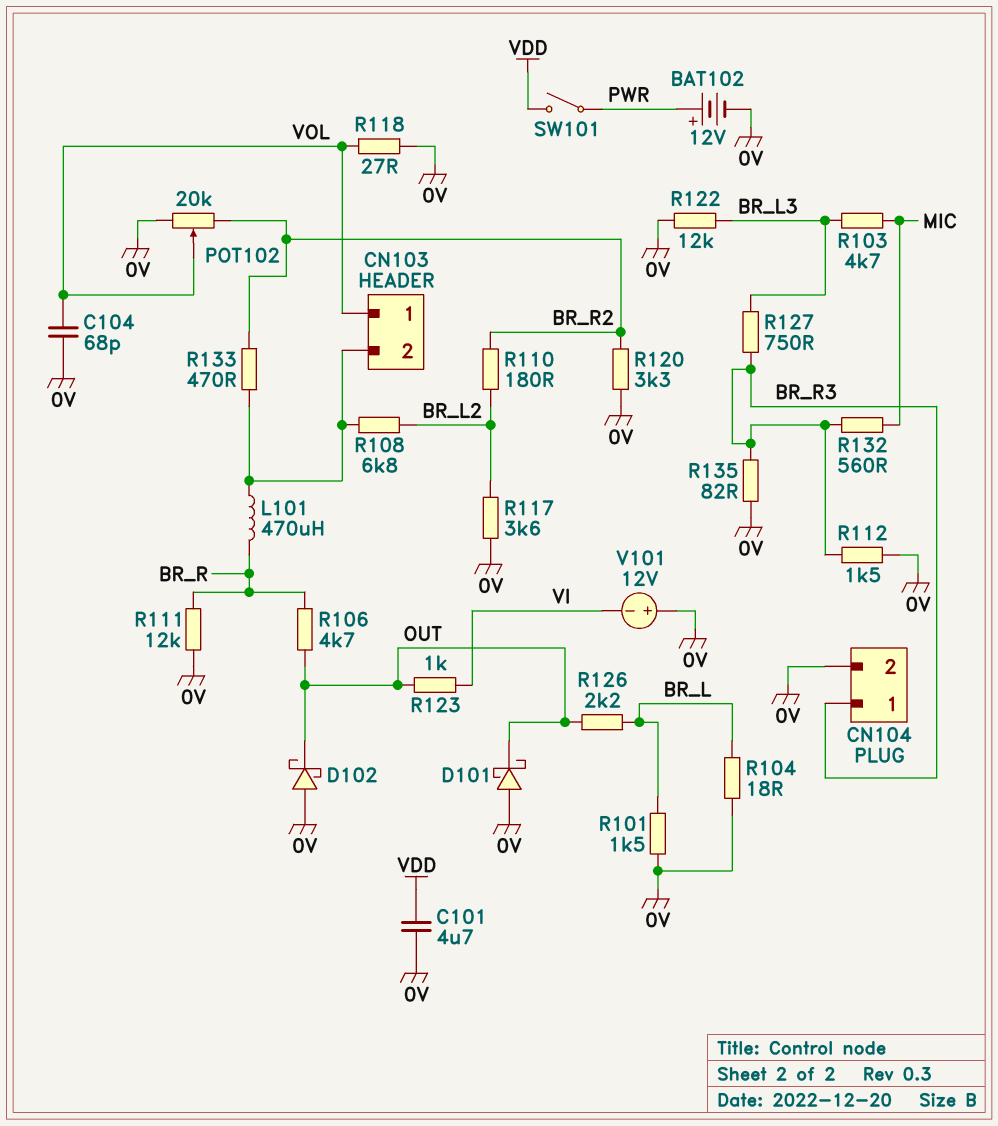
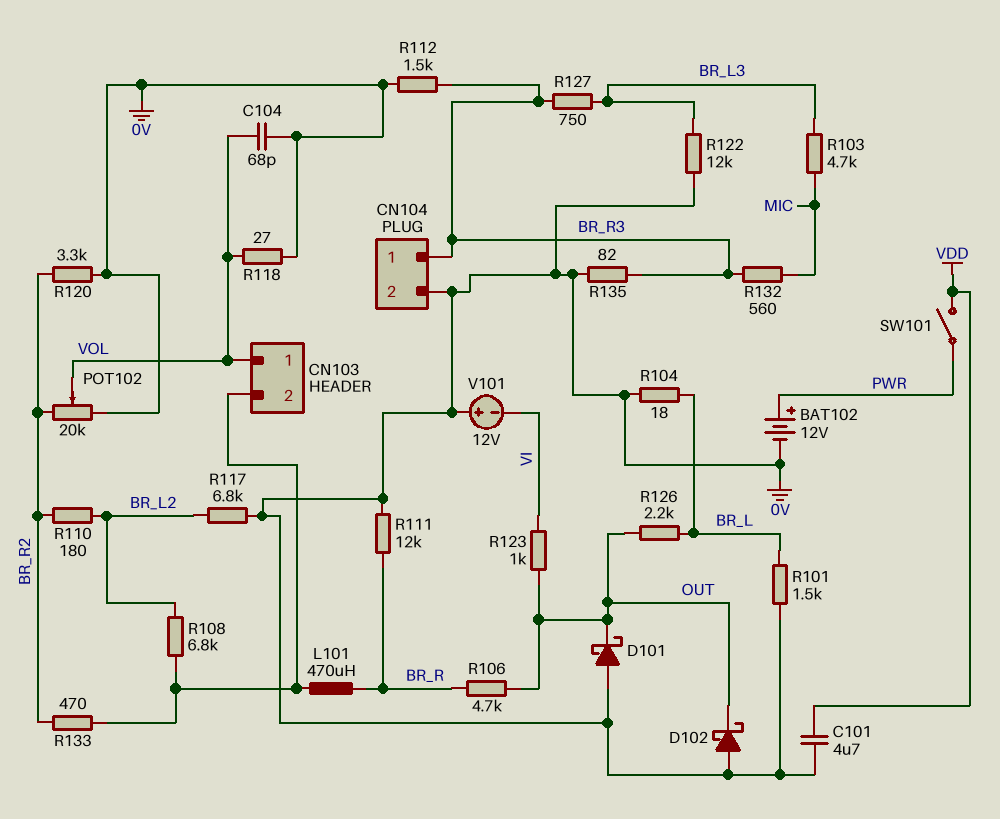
R117: 3.6k (0V, BR_L2) -> 6.8k (0V, BR_L2)

